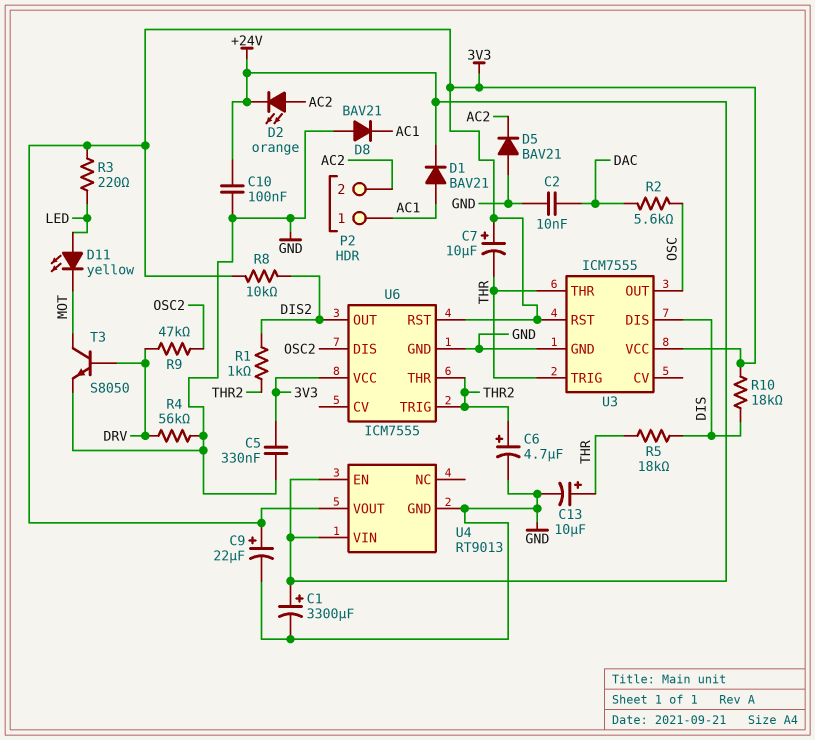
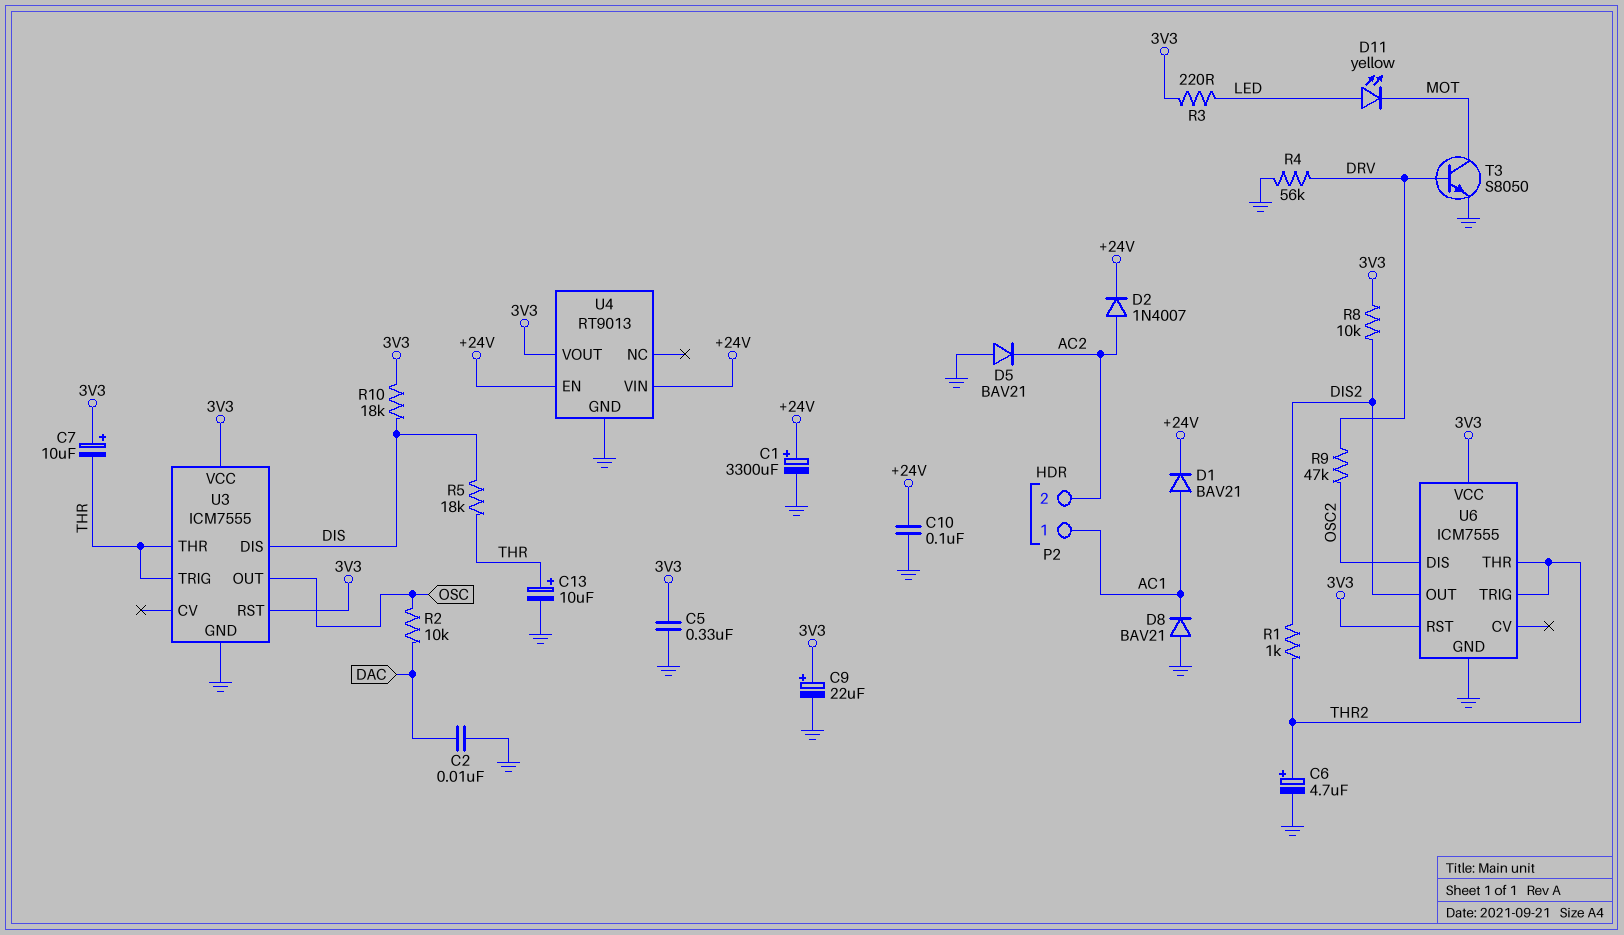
D2: LED orange (A AC2, K +24V) -> diode 1N4007 (A AC2, K +24V)
R2: 5.6k (DAC, OSC) -> 10k (DAC, OSC)

